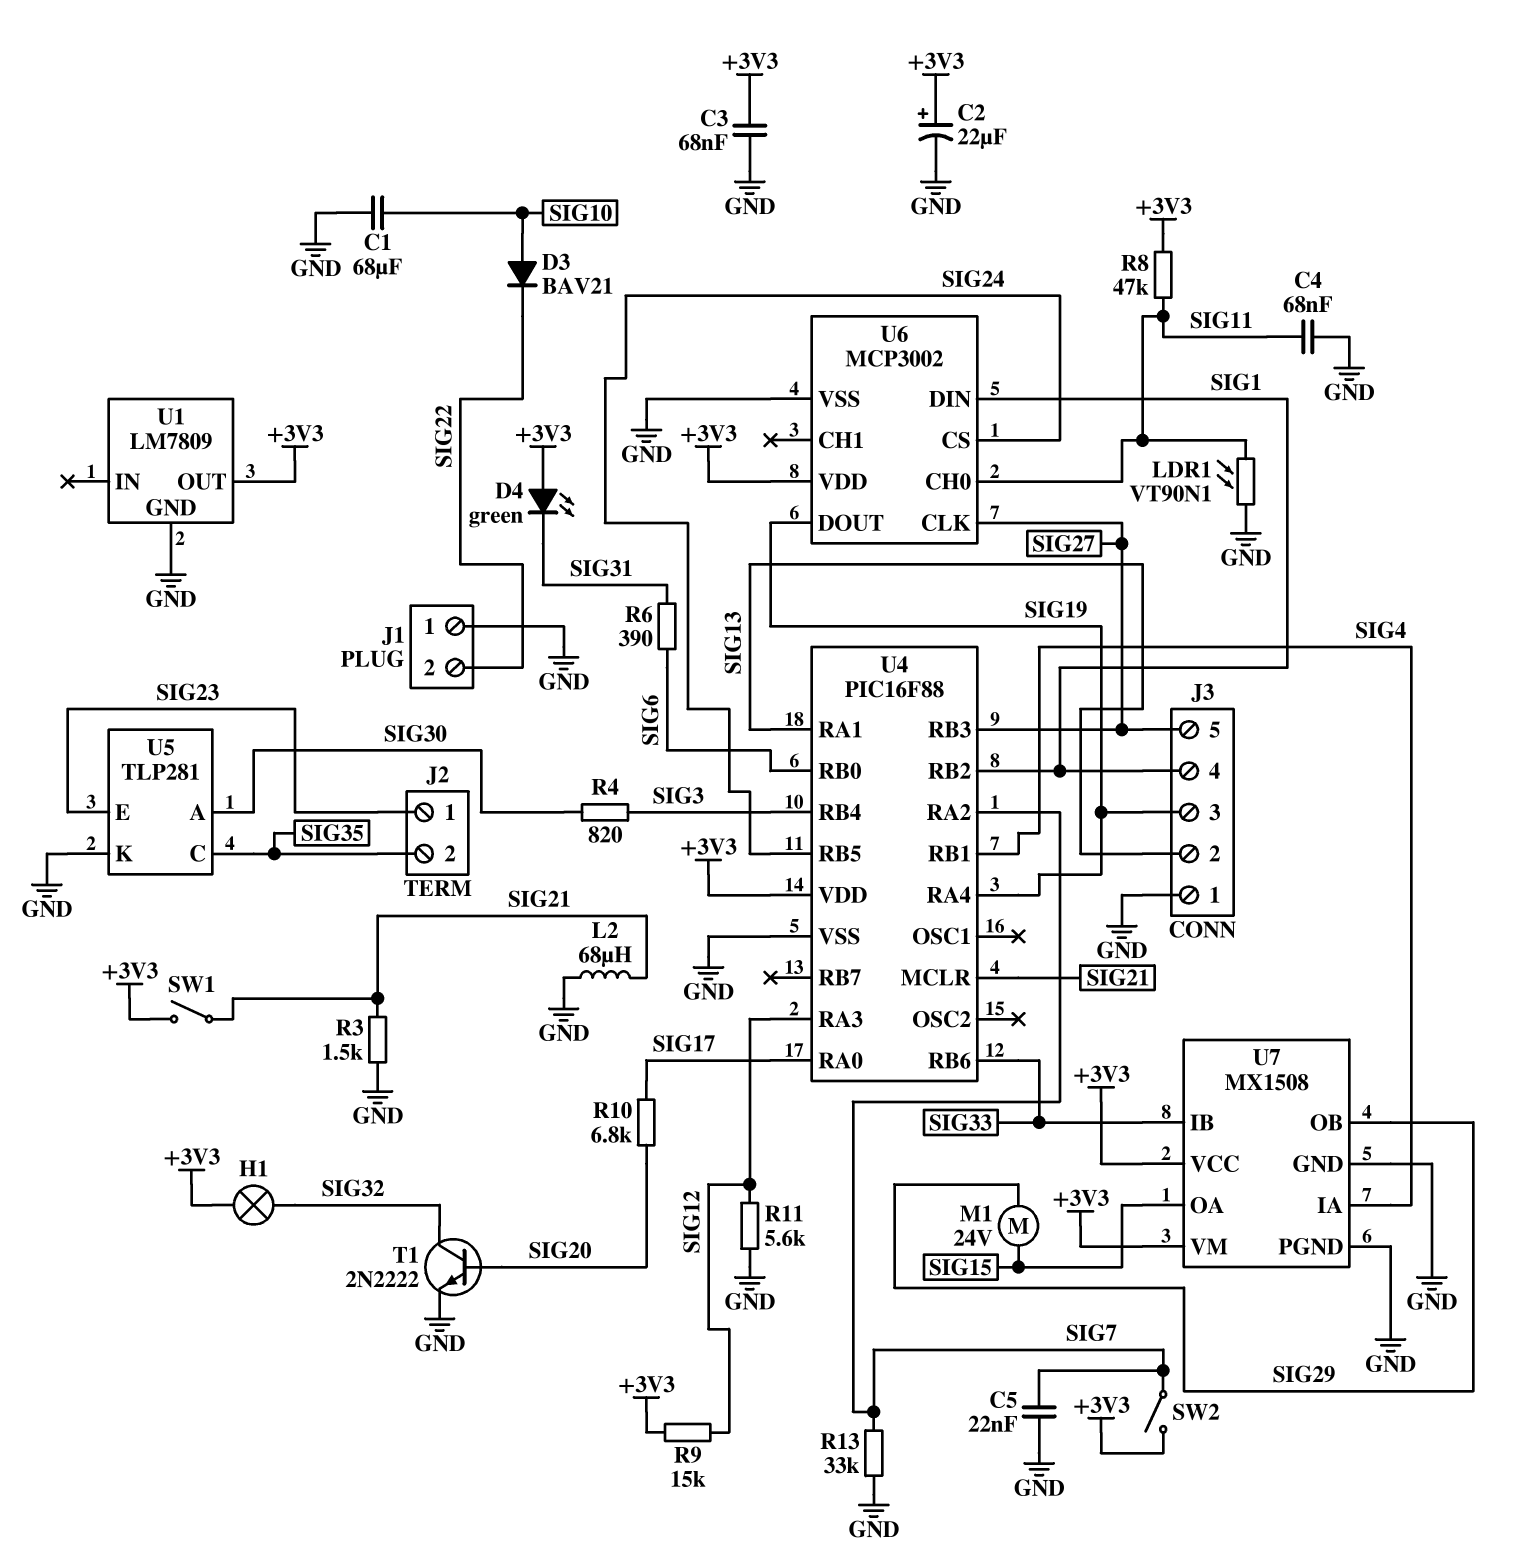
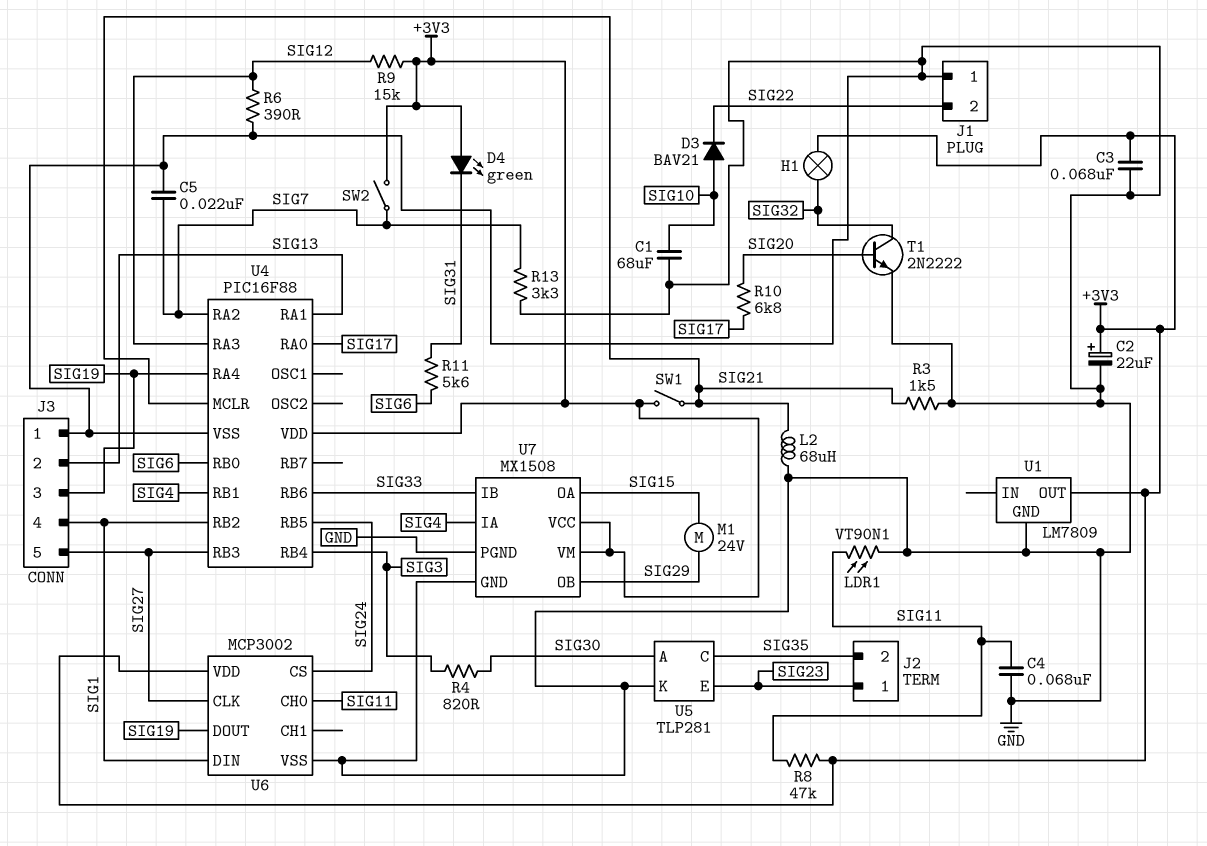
R6: 390 (SIG6, SIG31) -> 390 (GND, SIG12)
R11: 5.6k (GND, SIG12) -> 5.6k (SIG6, SIG31)
R13: 33k (GND, SIG7) -> 3.3k (GND, SIG7)

